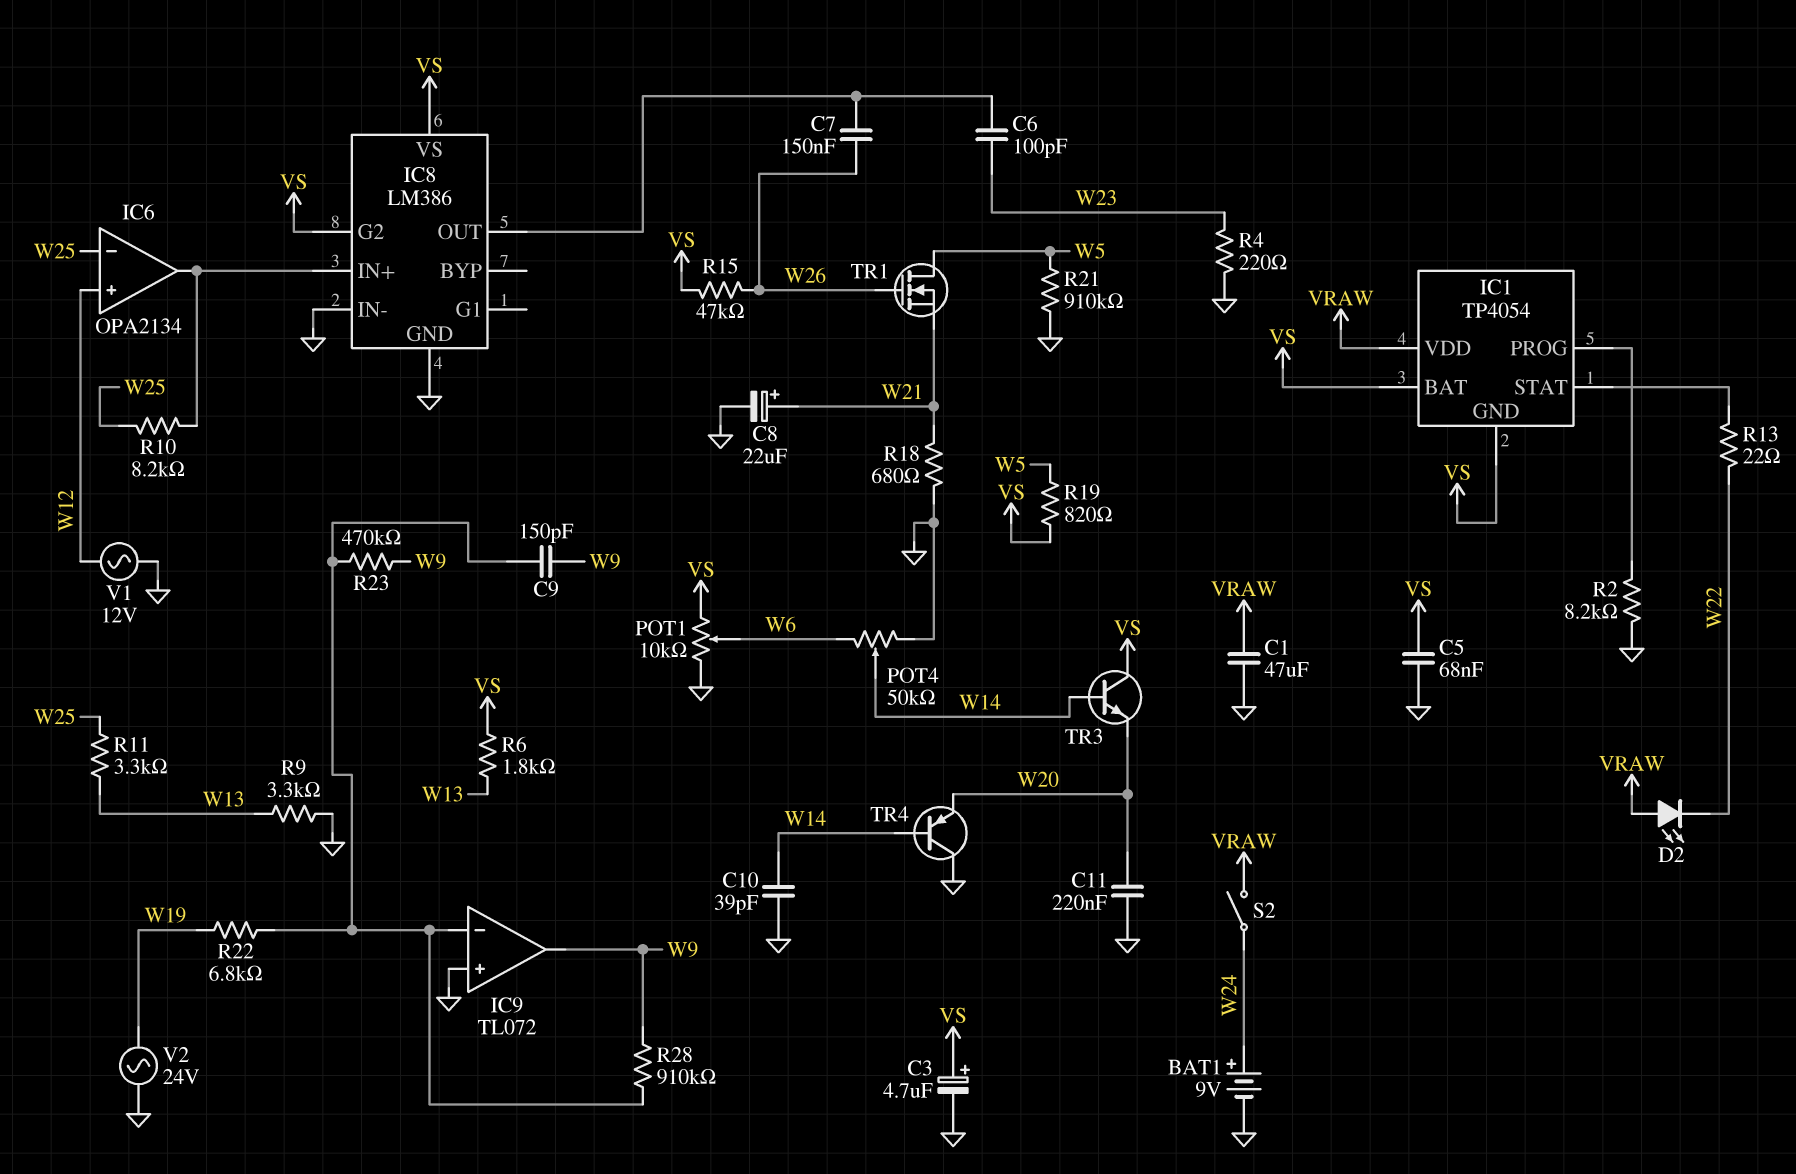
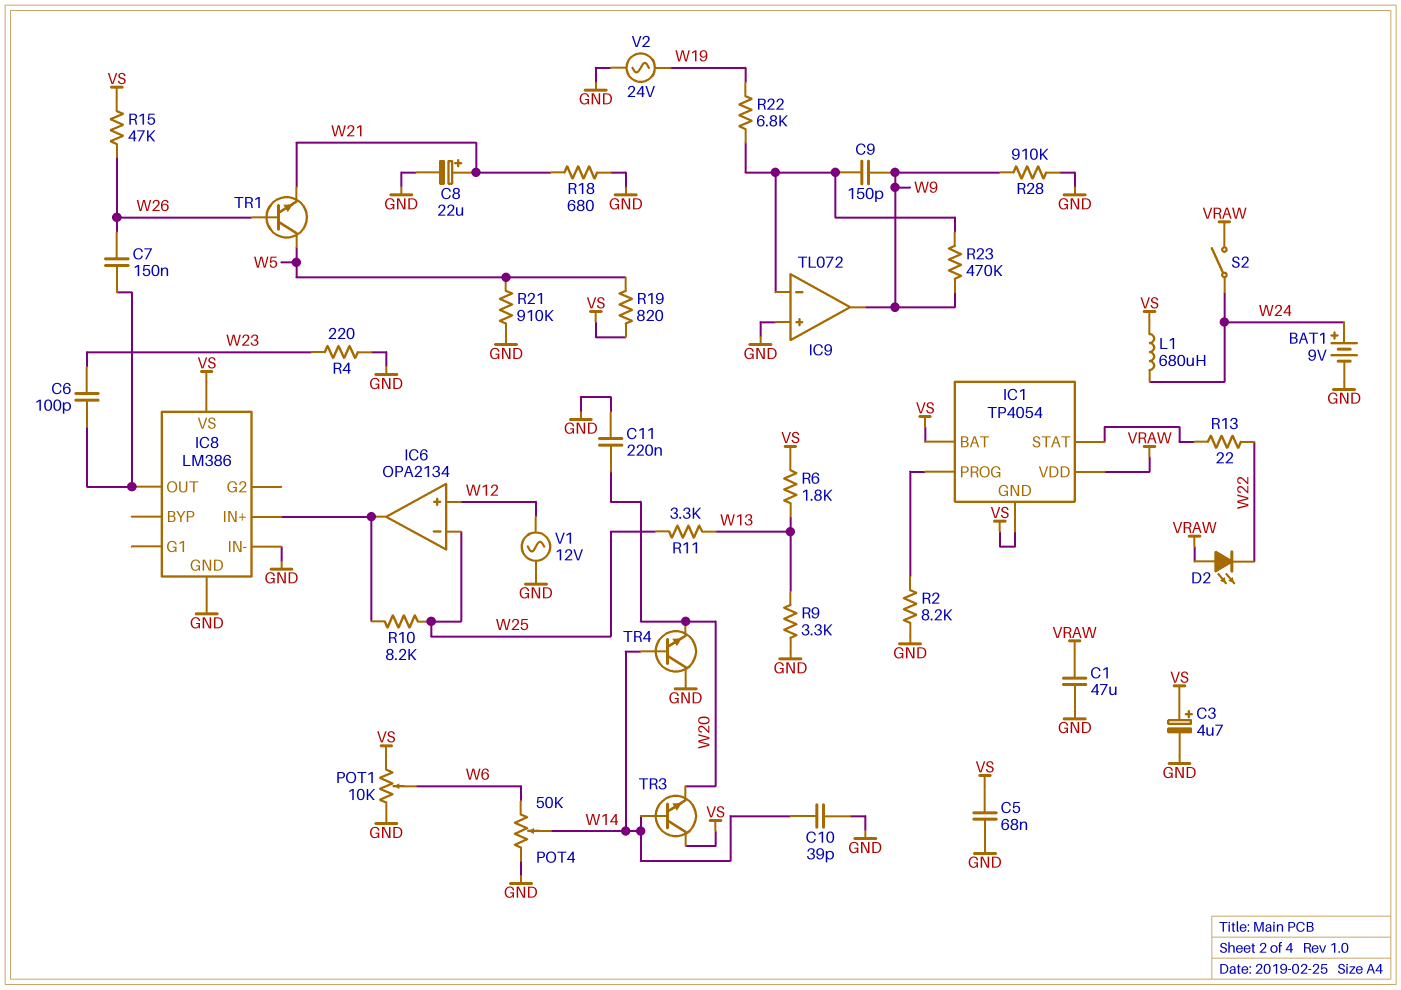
IC8 pin G2: VS -> none
L1: none -> 680uH (VS, W24)
R28: 910k (IC9/in-, W9) -> 910k (GND, W9)
TR1: NMOS (G W26, D W5, S W21) -> NPN (B W26, C W5, E W21)
TR4: PNP (B W14, C GND, E W20) -> NPN (B W14, C GND, E W20)

